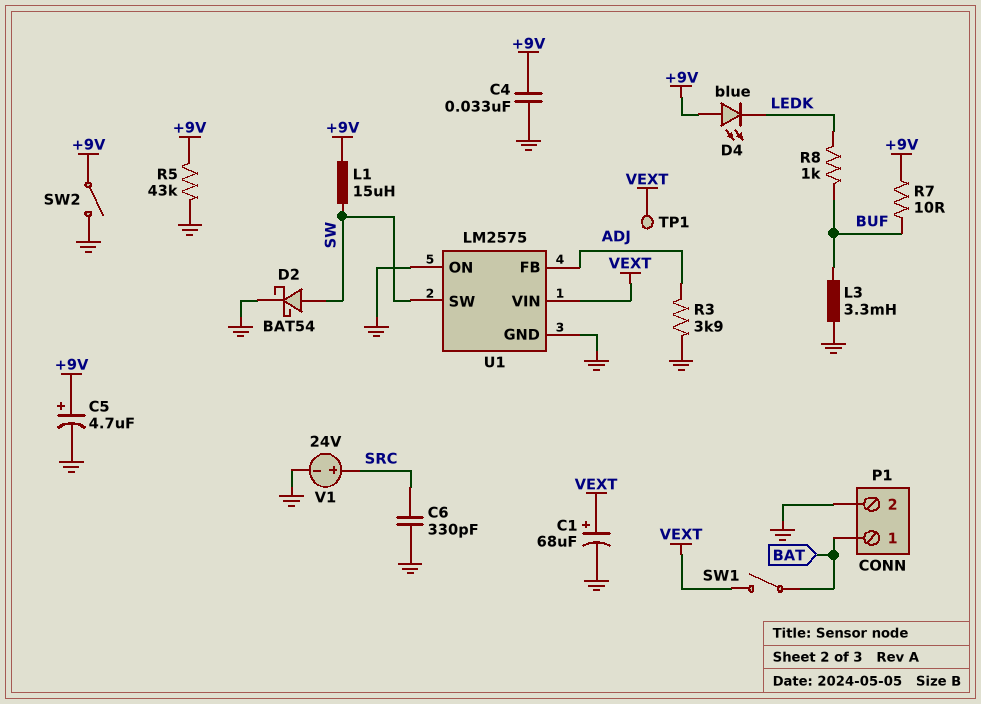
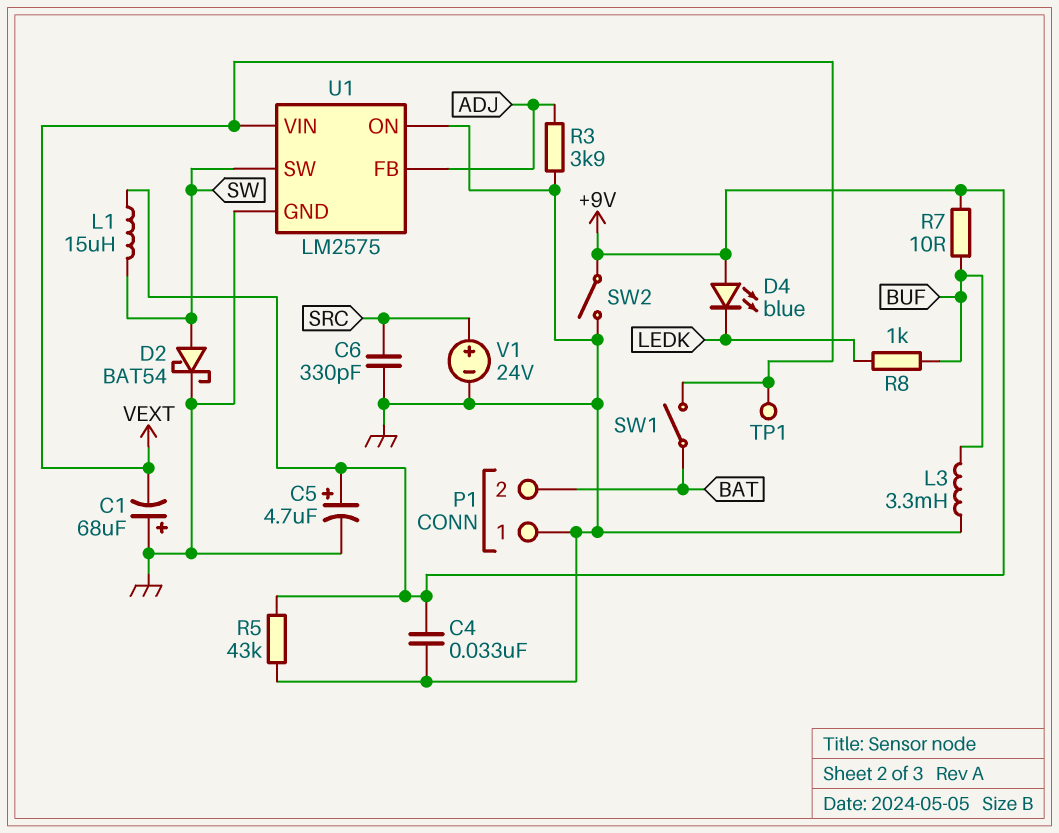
C1: 68uF (plus VEXT, minus GND) -> 68uF (plus GND, minus VEXT)
P1 pin 1: BAT -> GND
P1 pin 2: GND -> BAT

